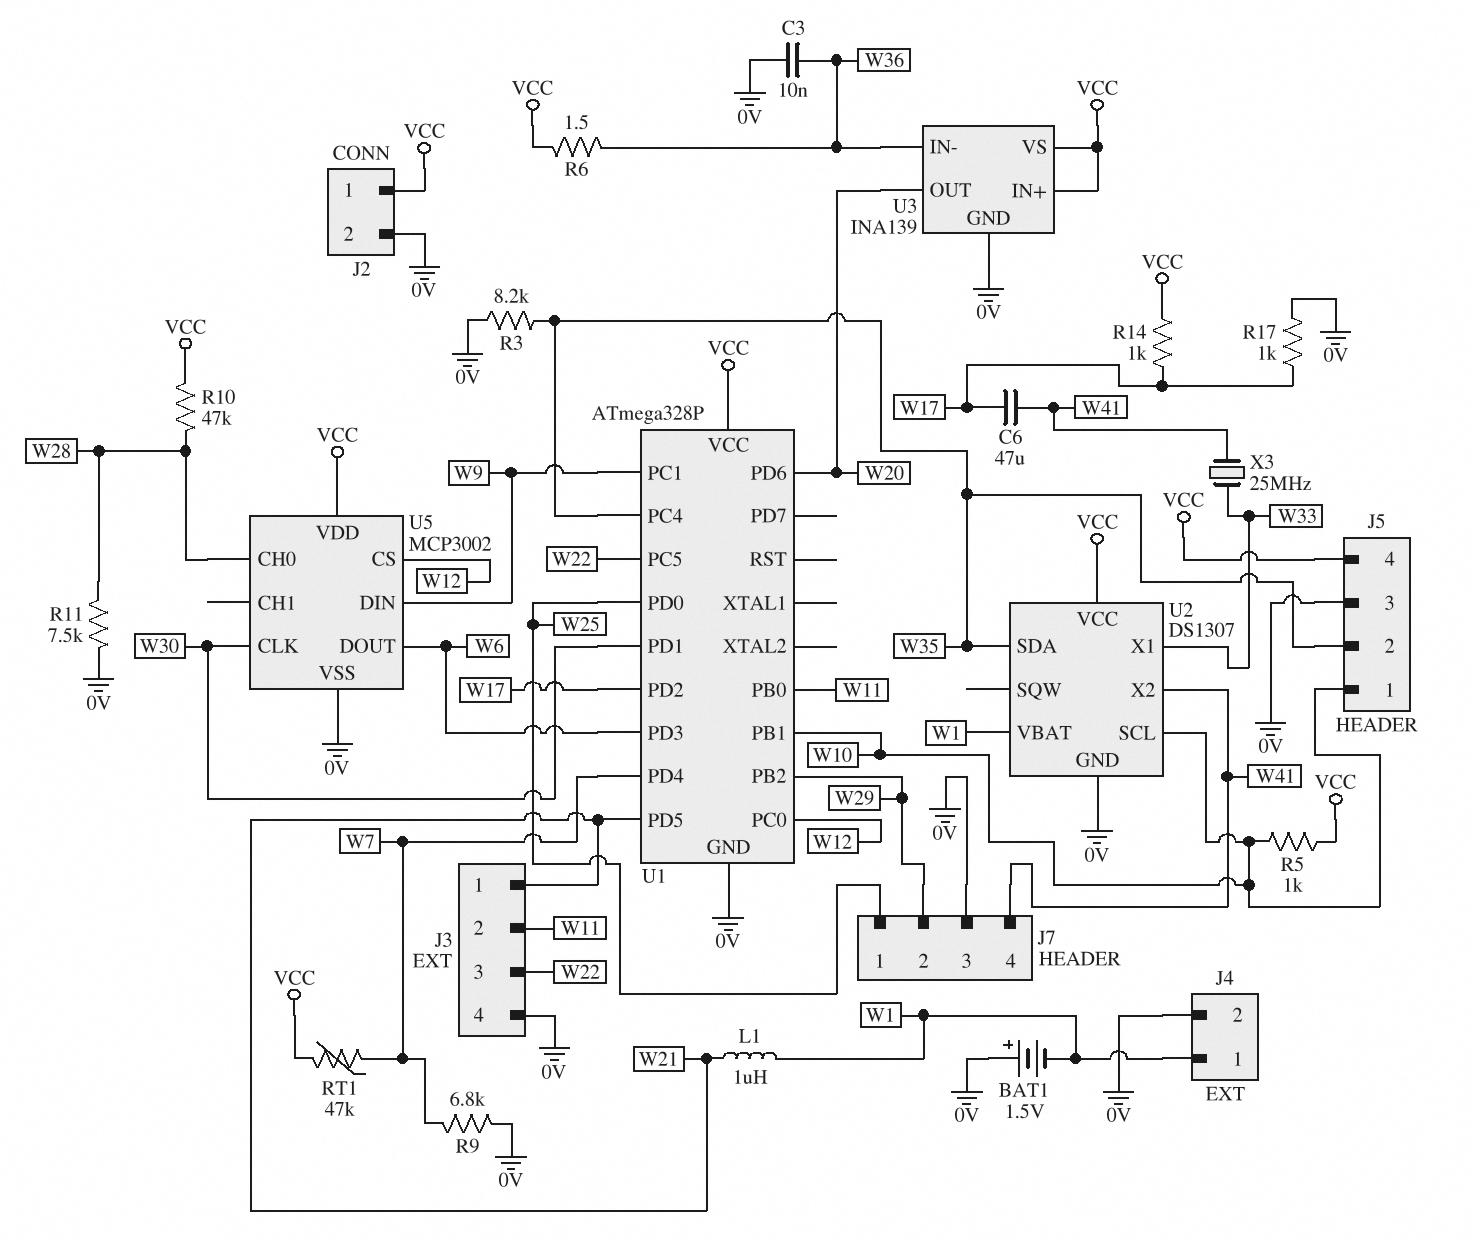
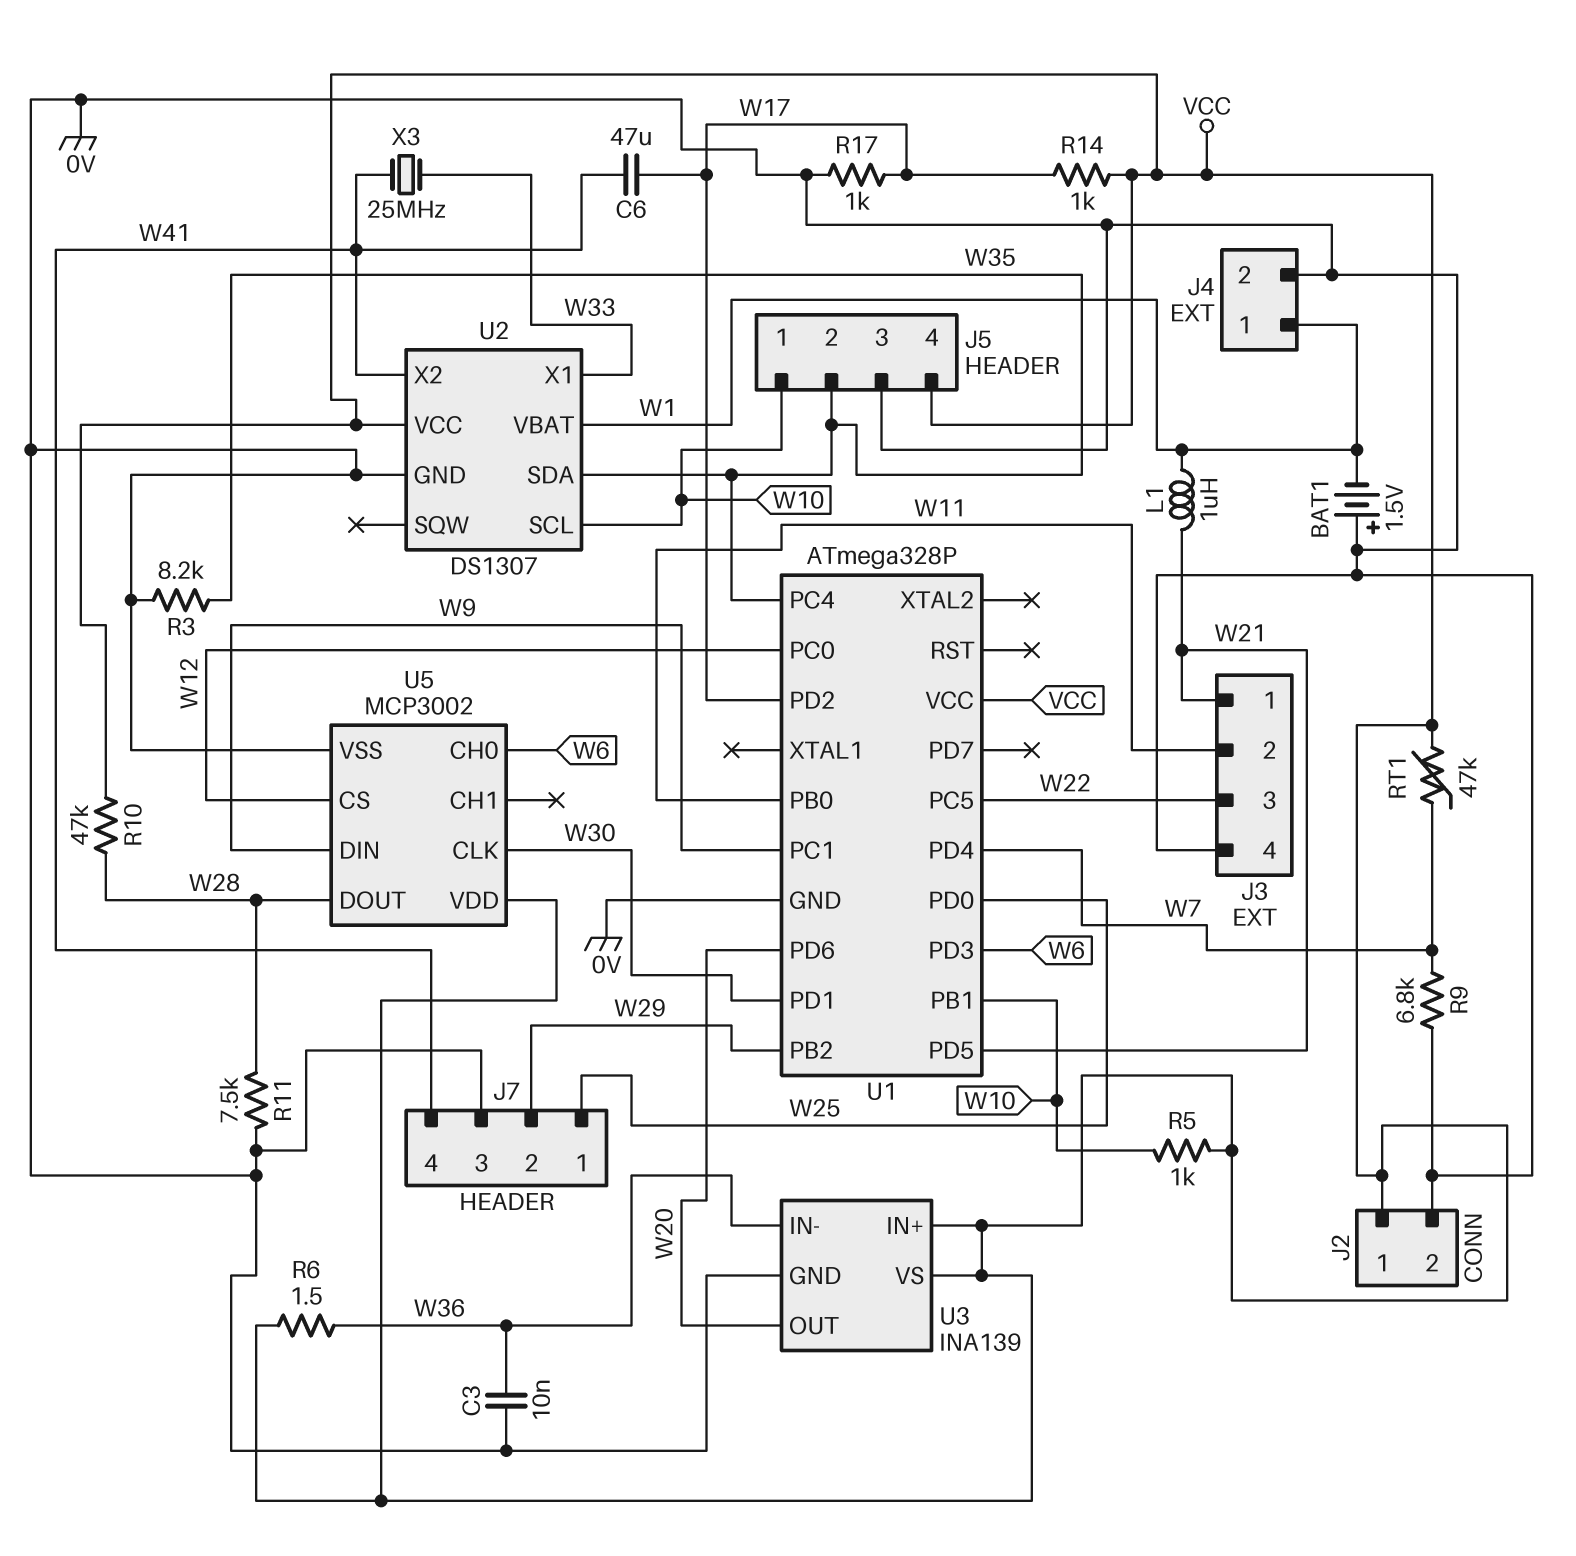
U5 pin CH0: W28 -> W6
U5 pin DOUT: W6 -> W28

